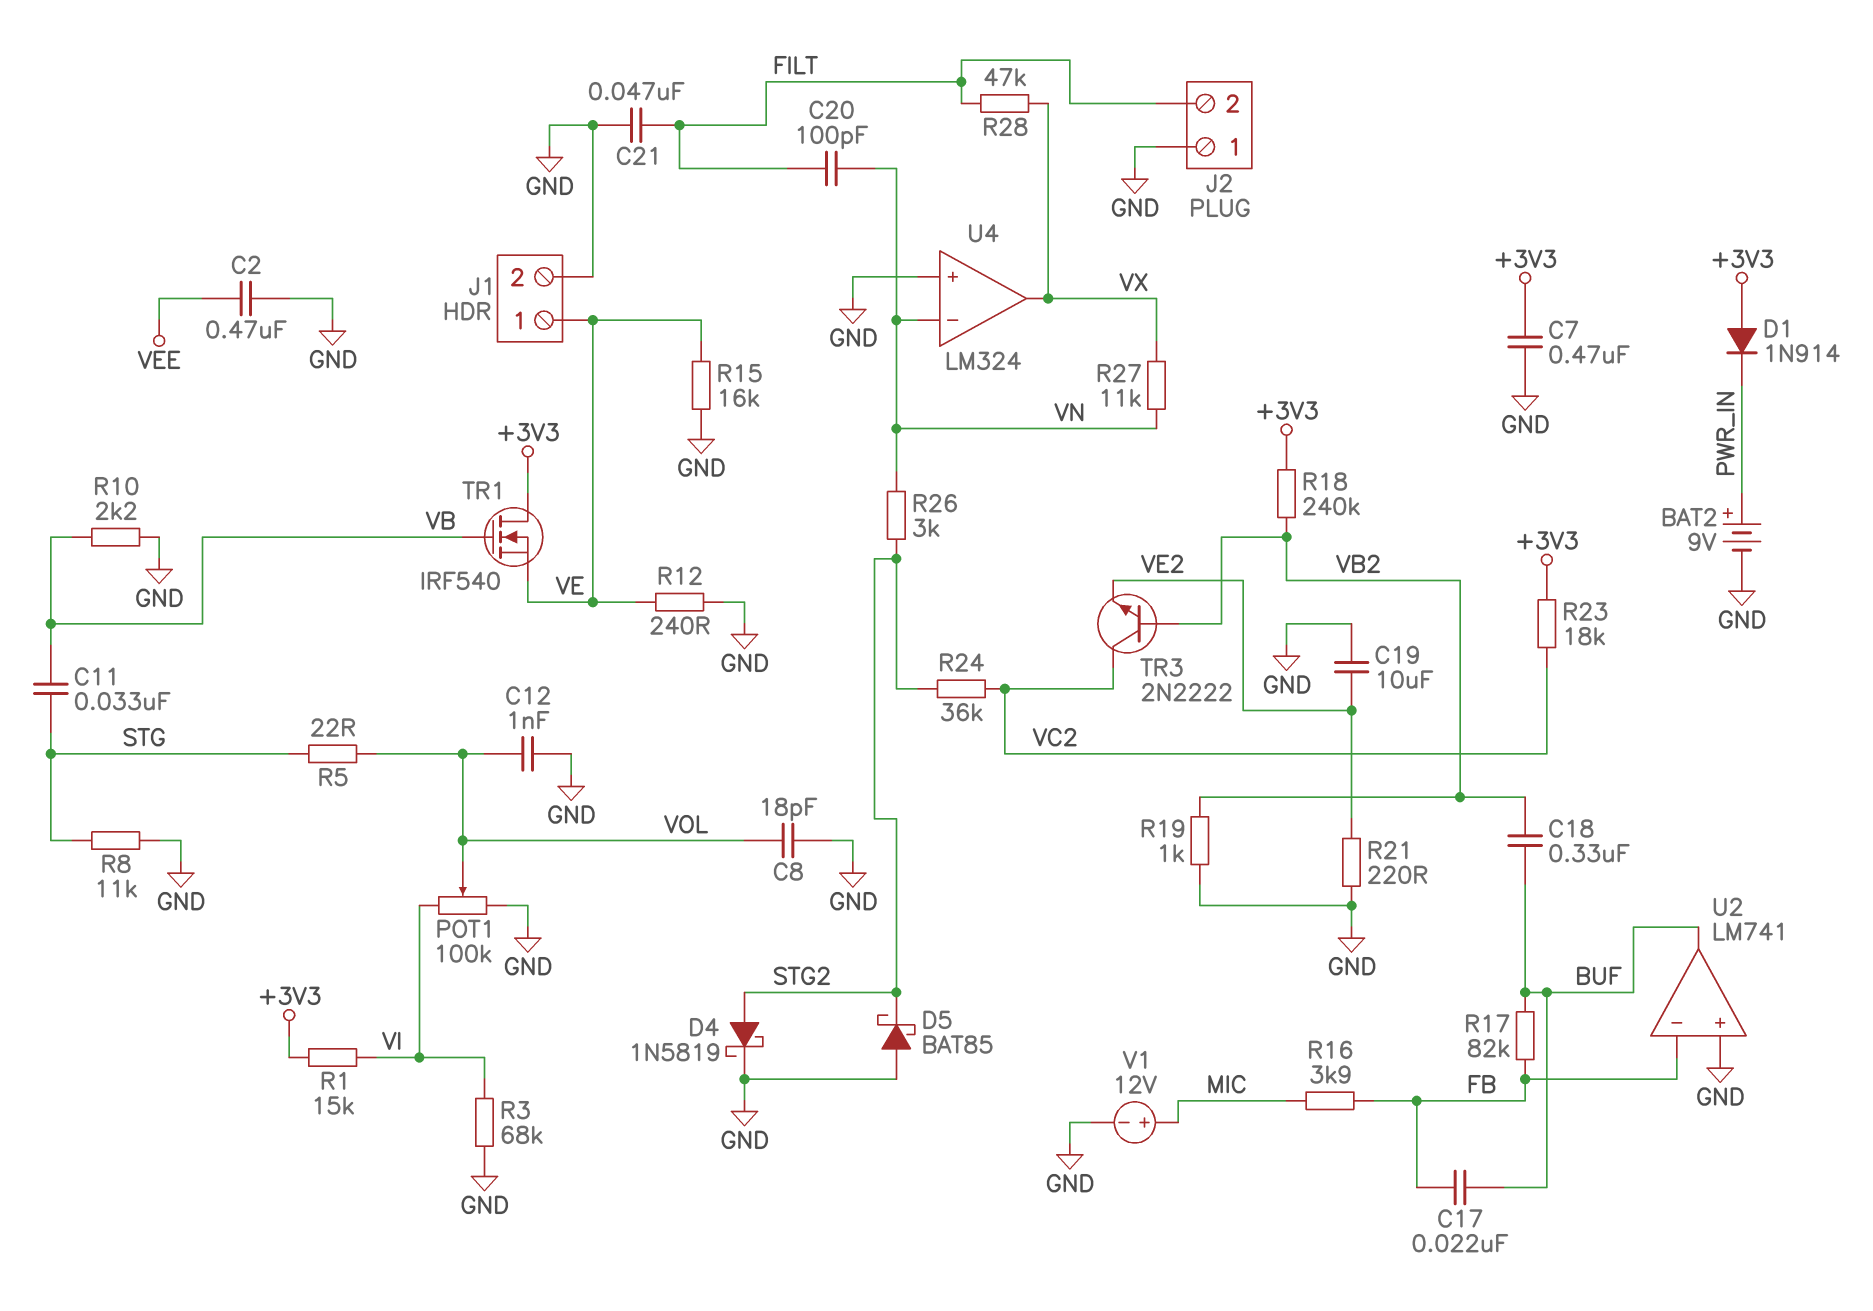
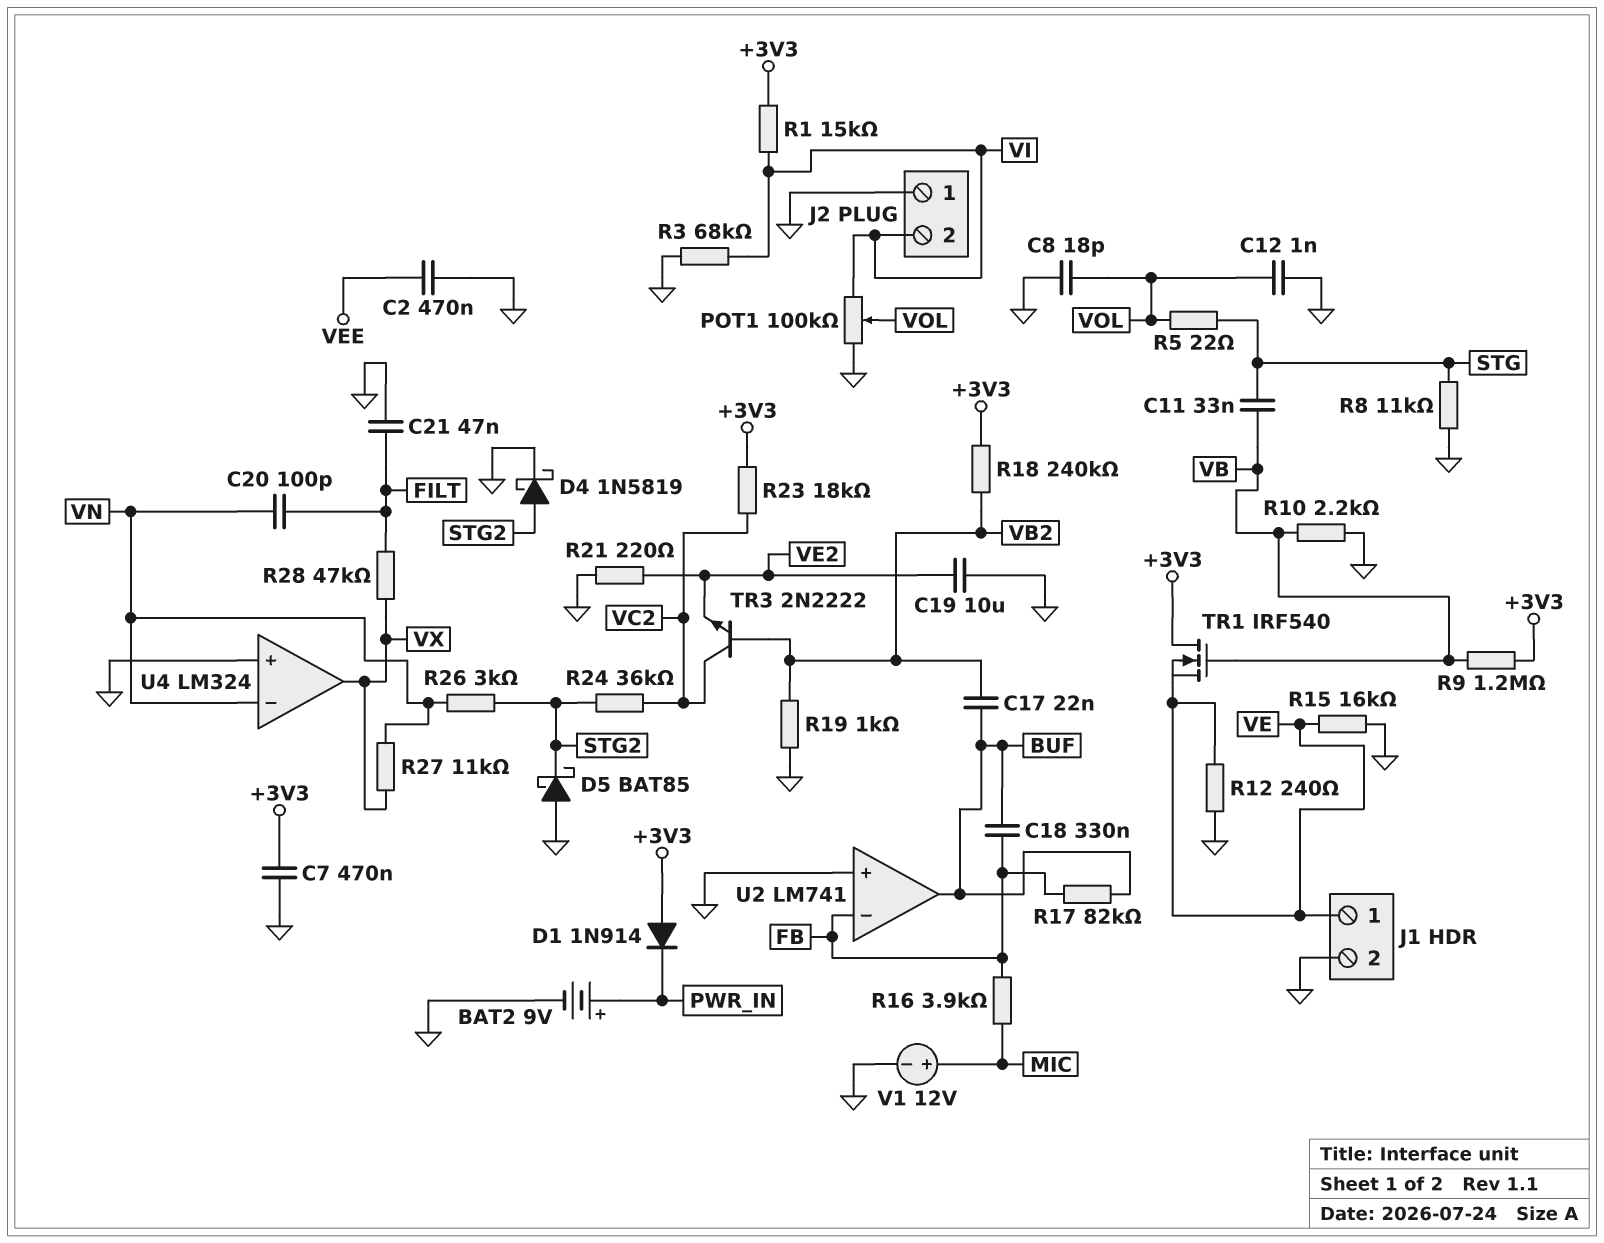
C17: 22nF (BUF, FB) -> 22nF (BUF, VB2)
C18: 330nF (BUF, VB2) -> 330nF (BUF, FB)
J2 pin 2: FILT -> VI
R9: none -> 1.2M (+3V3, VB)

